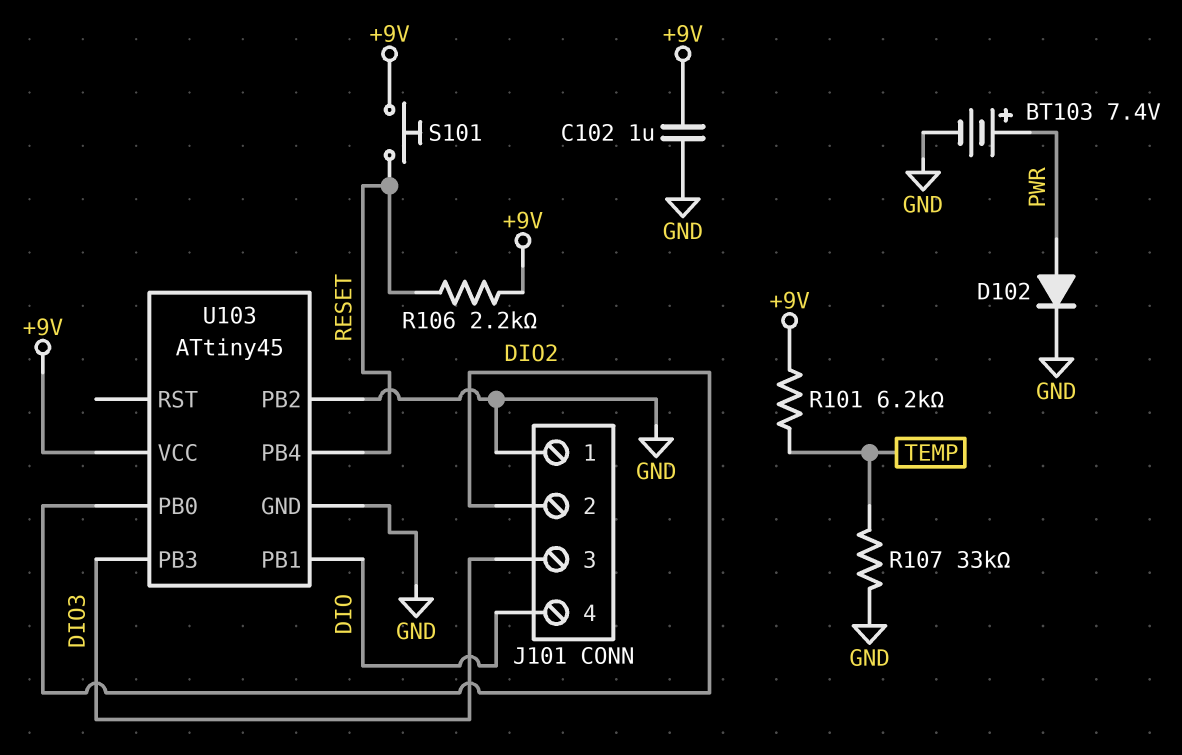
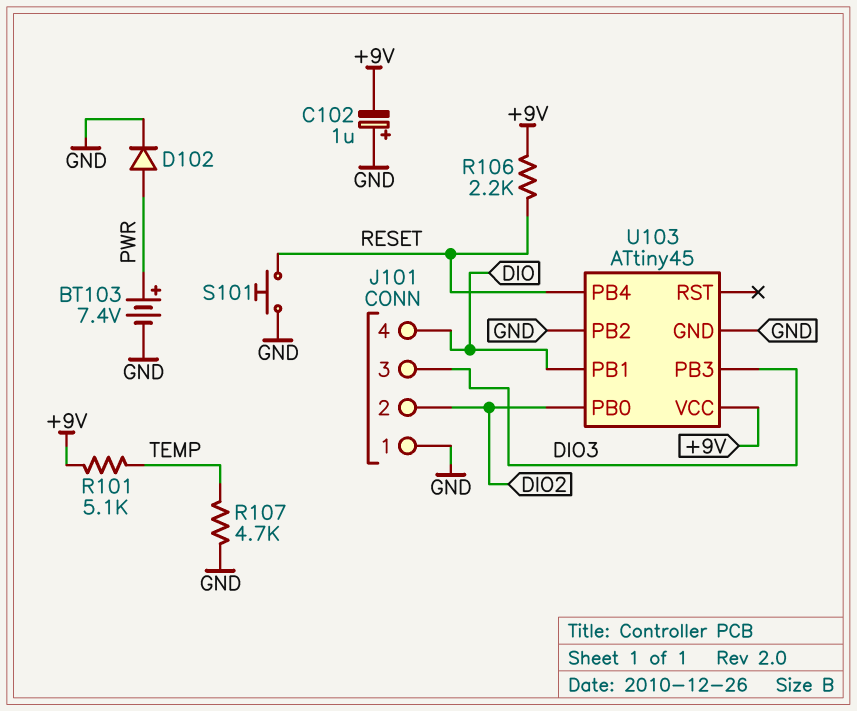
C102: 1uF (+9V, GND) -> 1uF (plus GND, minus +9V)
R101: 6.2k (+9V, TEMP) -> 5.1k (+9V, TEMP)
R107: 33k (GND, TEMP) -> 4.7k (GND, TEMP)
S101: button (+9V, RESET) -> button (GND, RESET)

